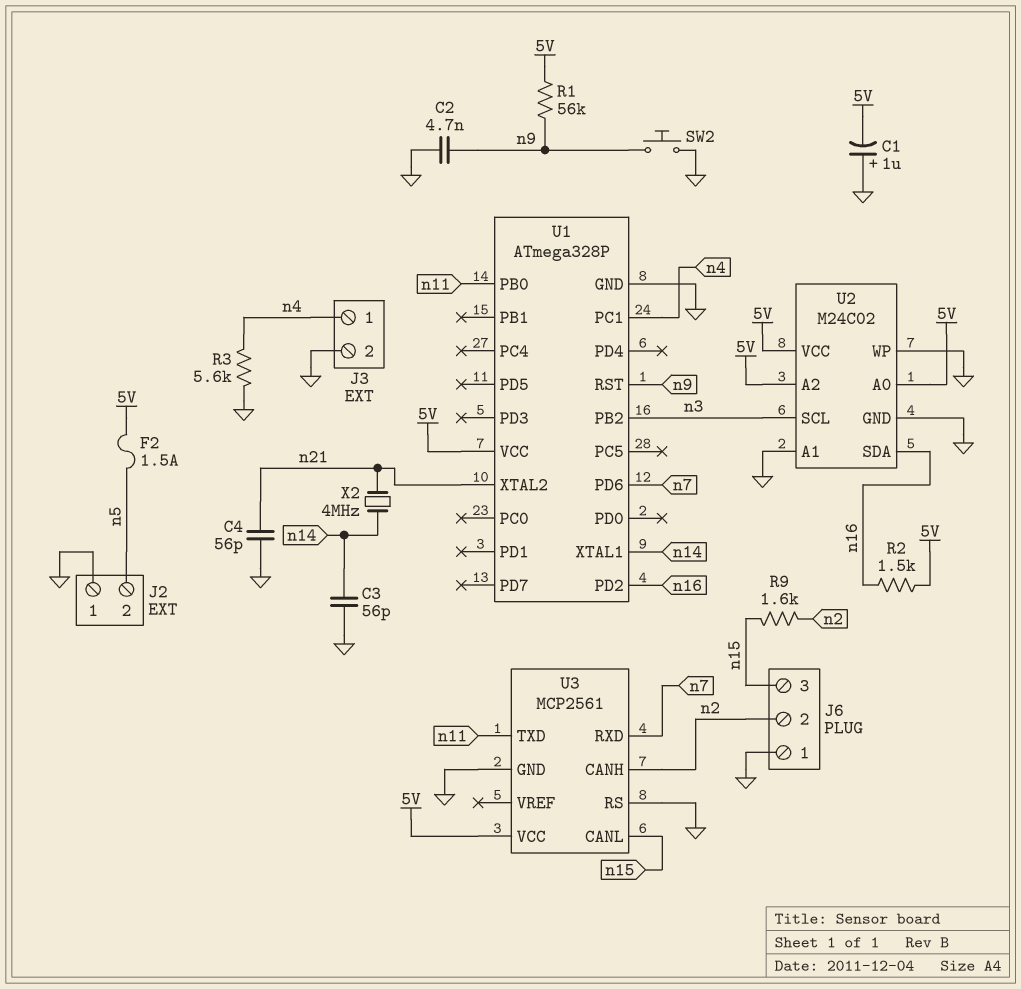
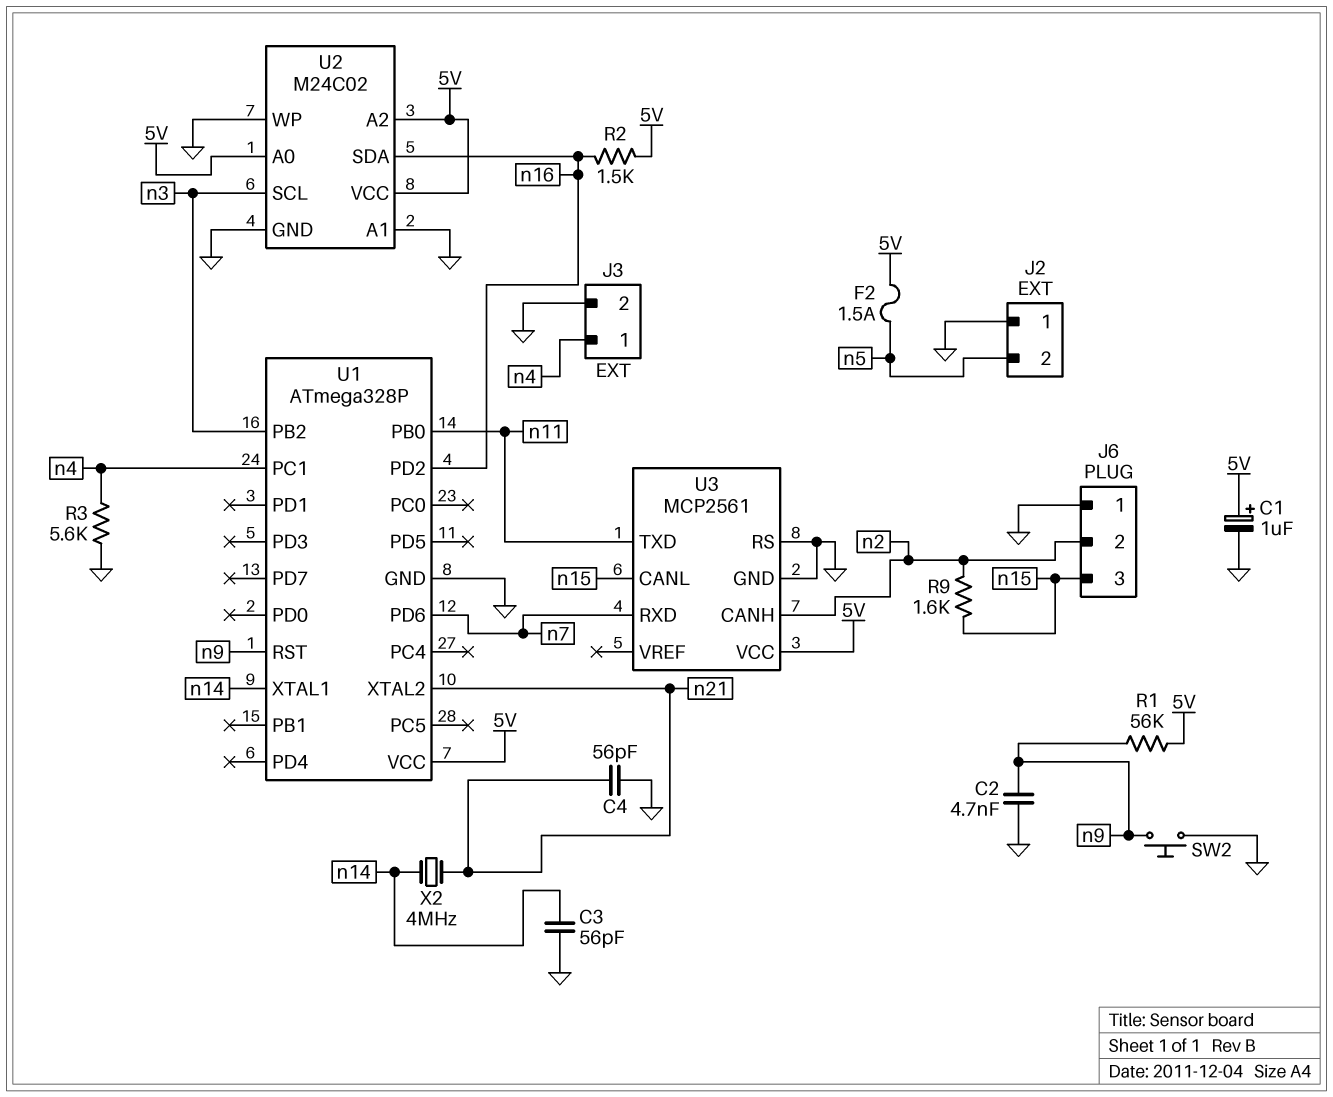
C1: 1uF (plus GND, minus 5V) -> 1uF (plus 5V, minus GND)

